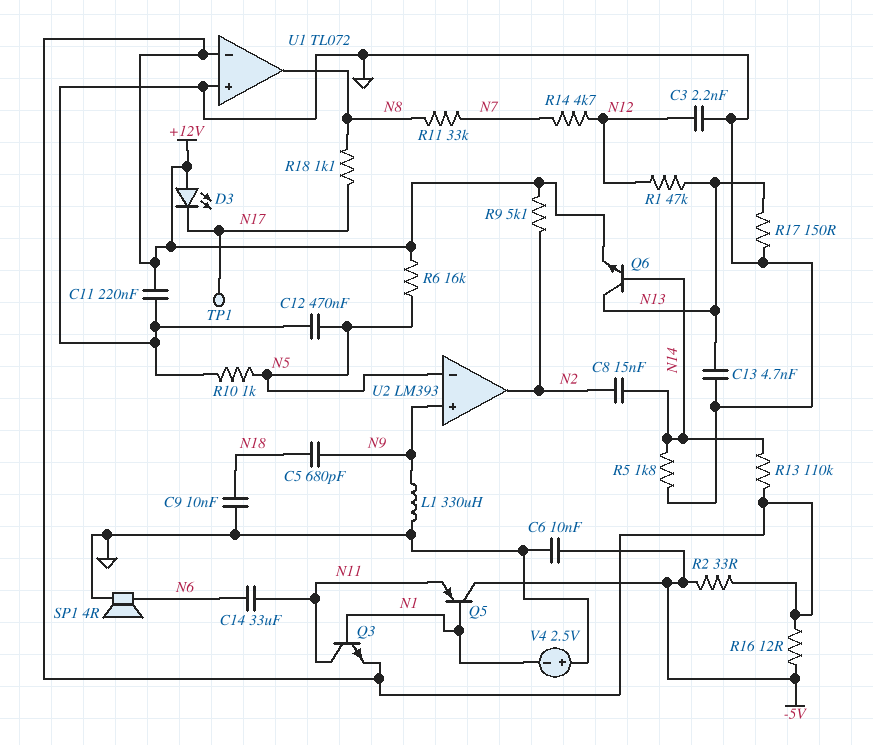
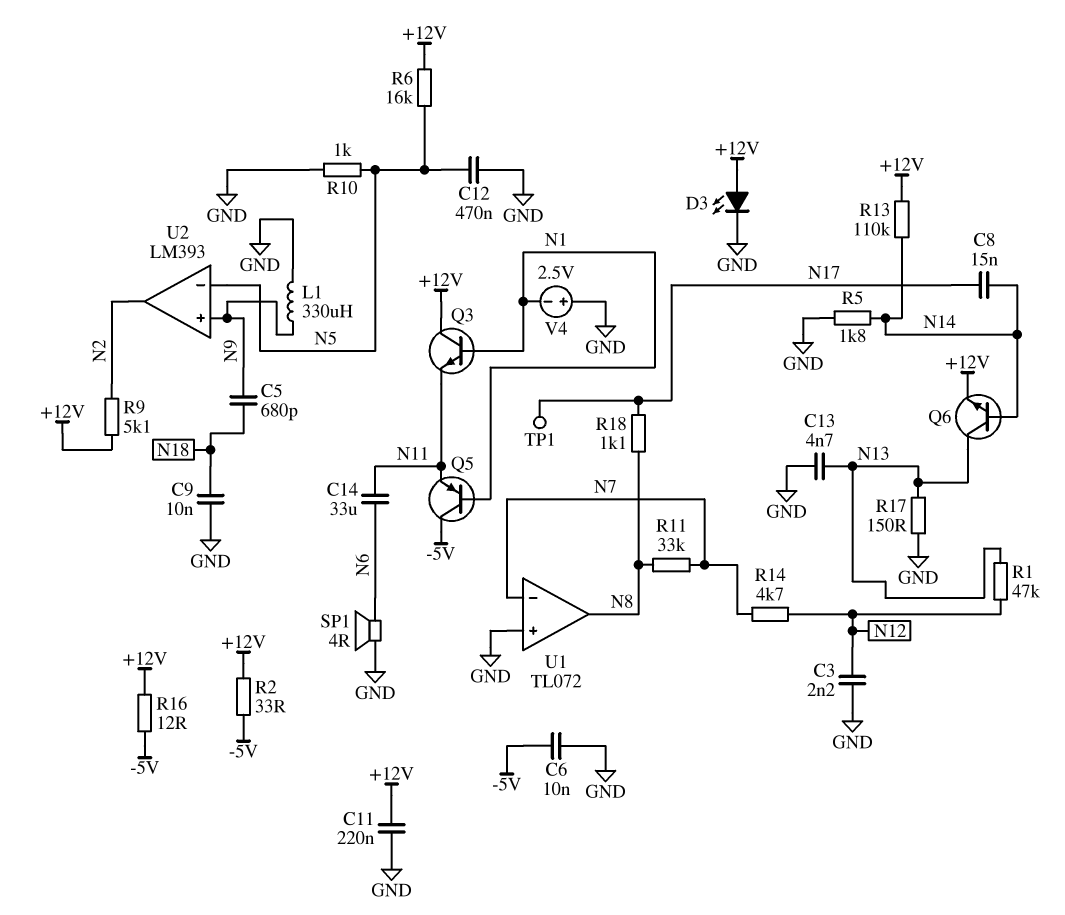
C8: 15nF (N2, N14) -> 15nF (N14, N17)
D3: LED (A +12V, K N17) -> LED (A +12V, K GND)
Q3: NPN (B N1, C N11, E +12V) -> NPN (B N1, C +12V, E N11)
U1 pin in-: +12V -> N7

